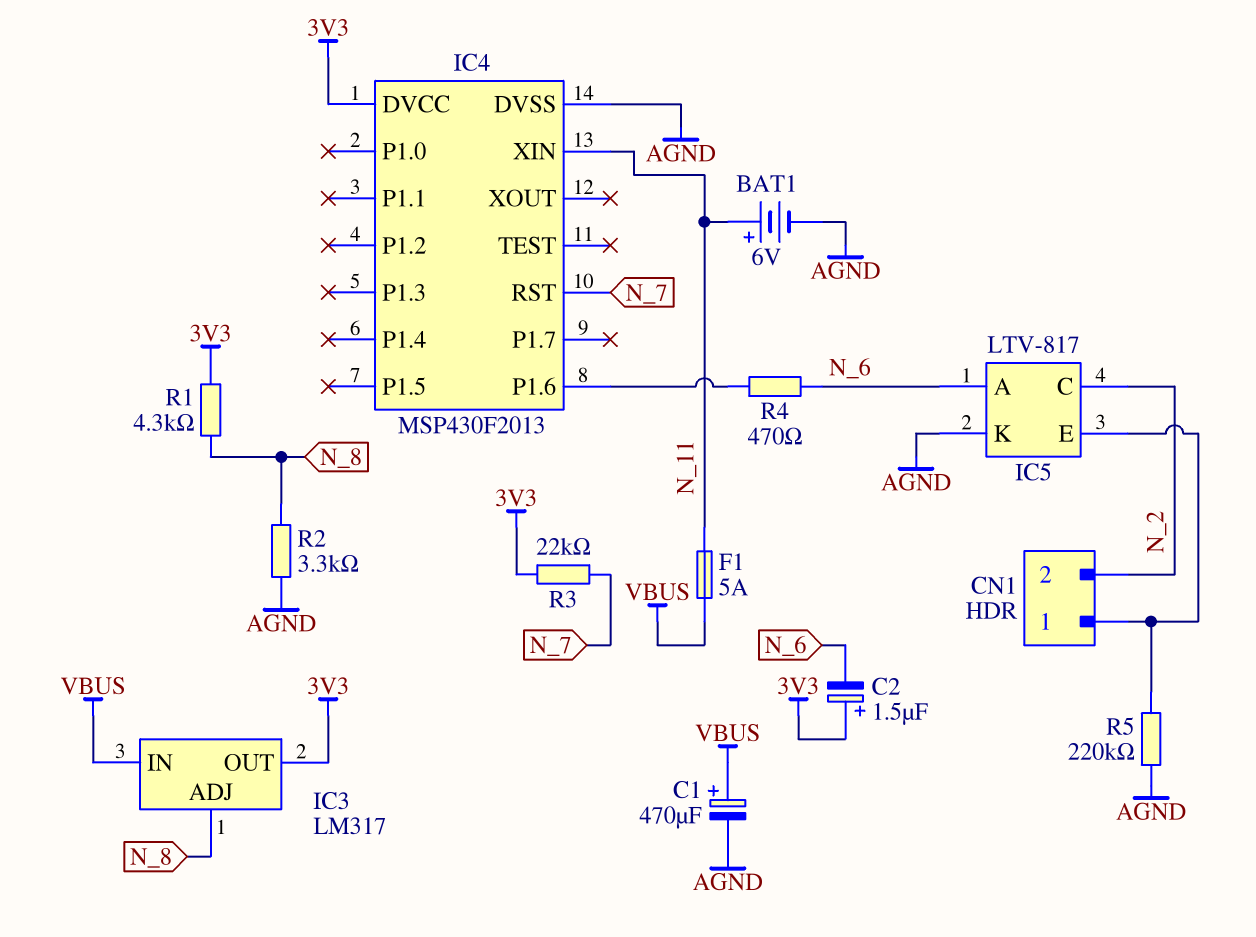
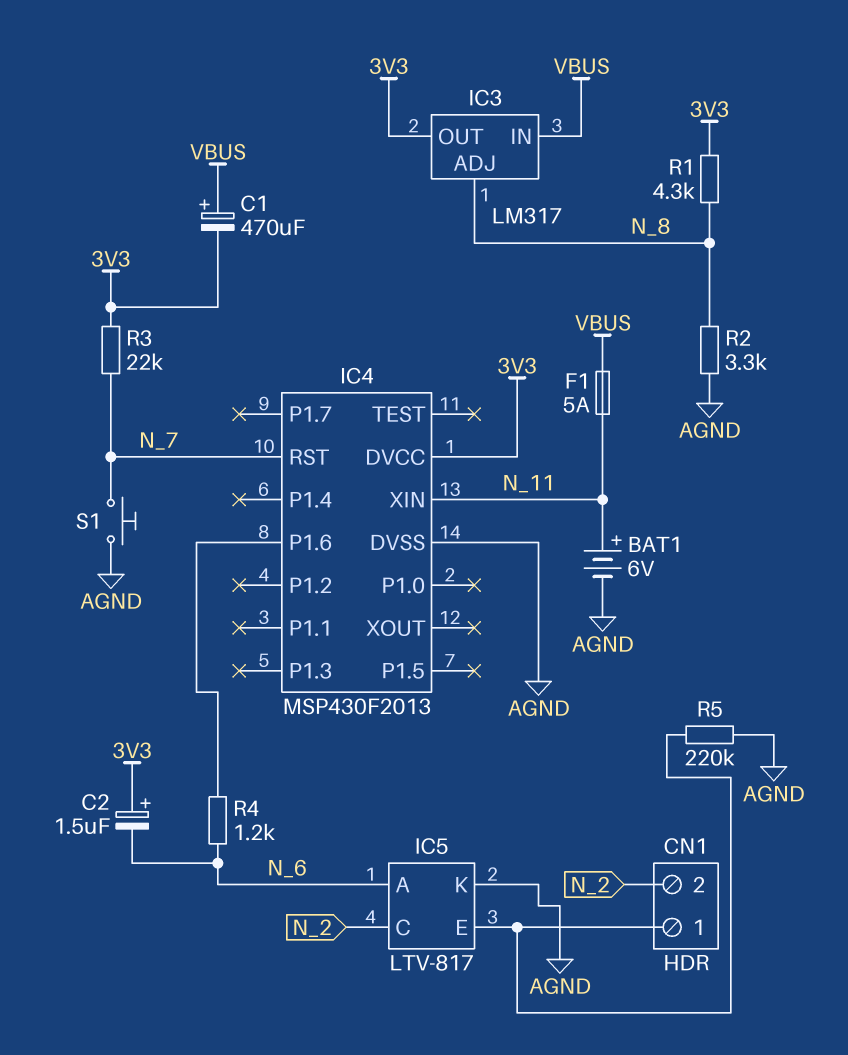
C1: 470uF (plus VBUS, minus AGND) -> 470uF (plus VBUS, minus 3V3)
R4: 470 (IC4/P1.6, N_6) -> 1.2k (IC4/P1.6, N_6)
S1: none -> button (AGND, N_7)

